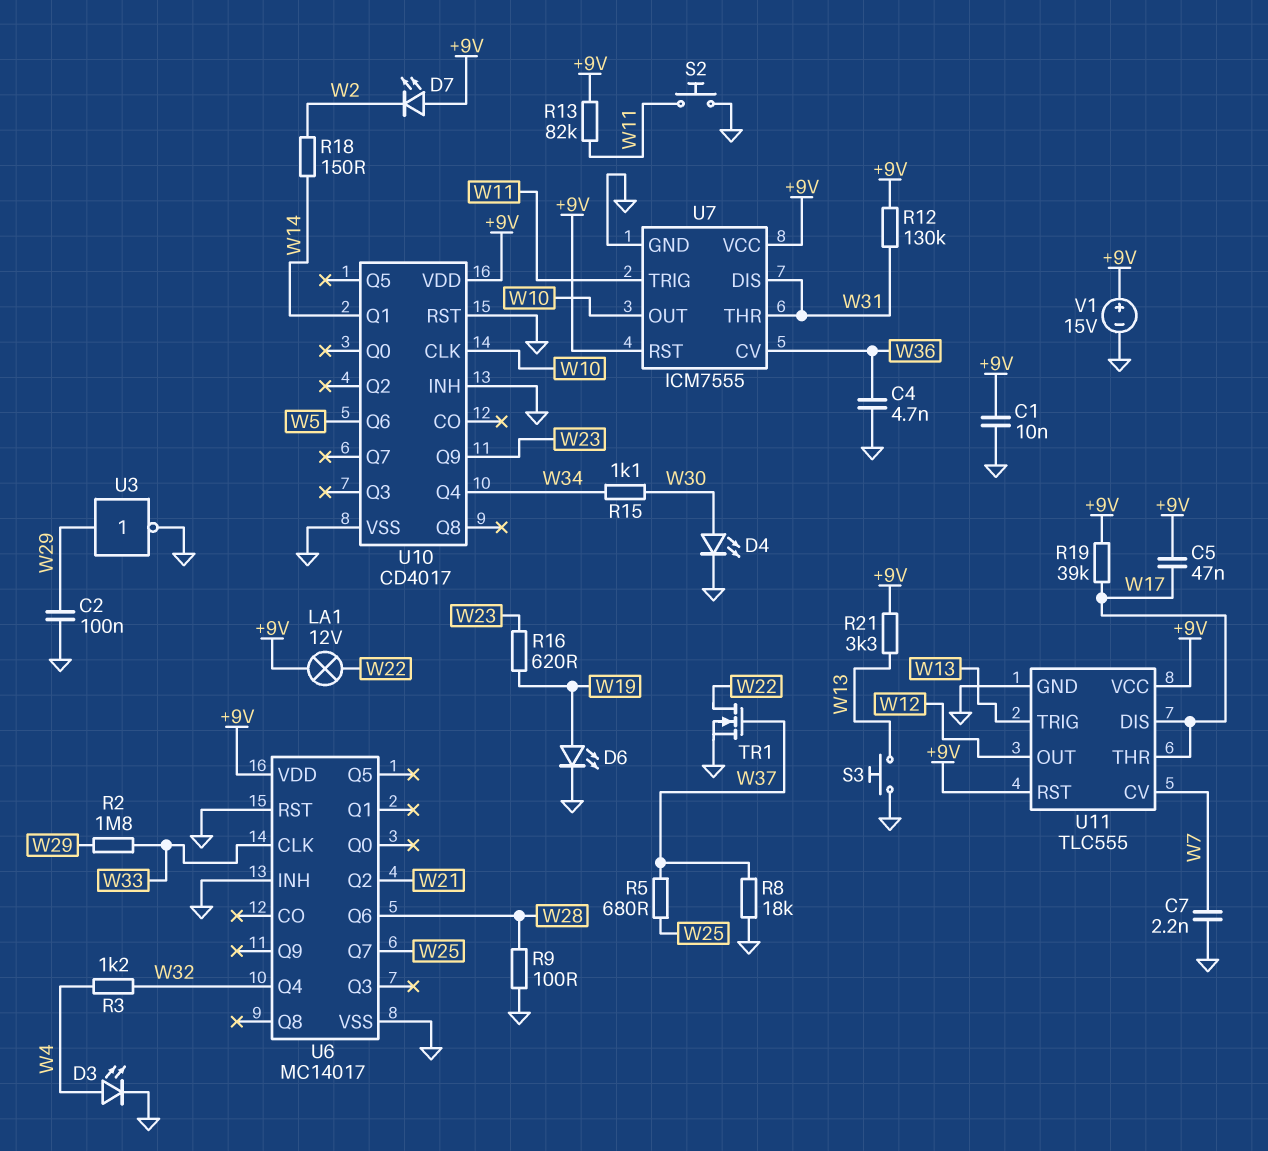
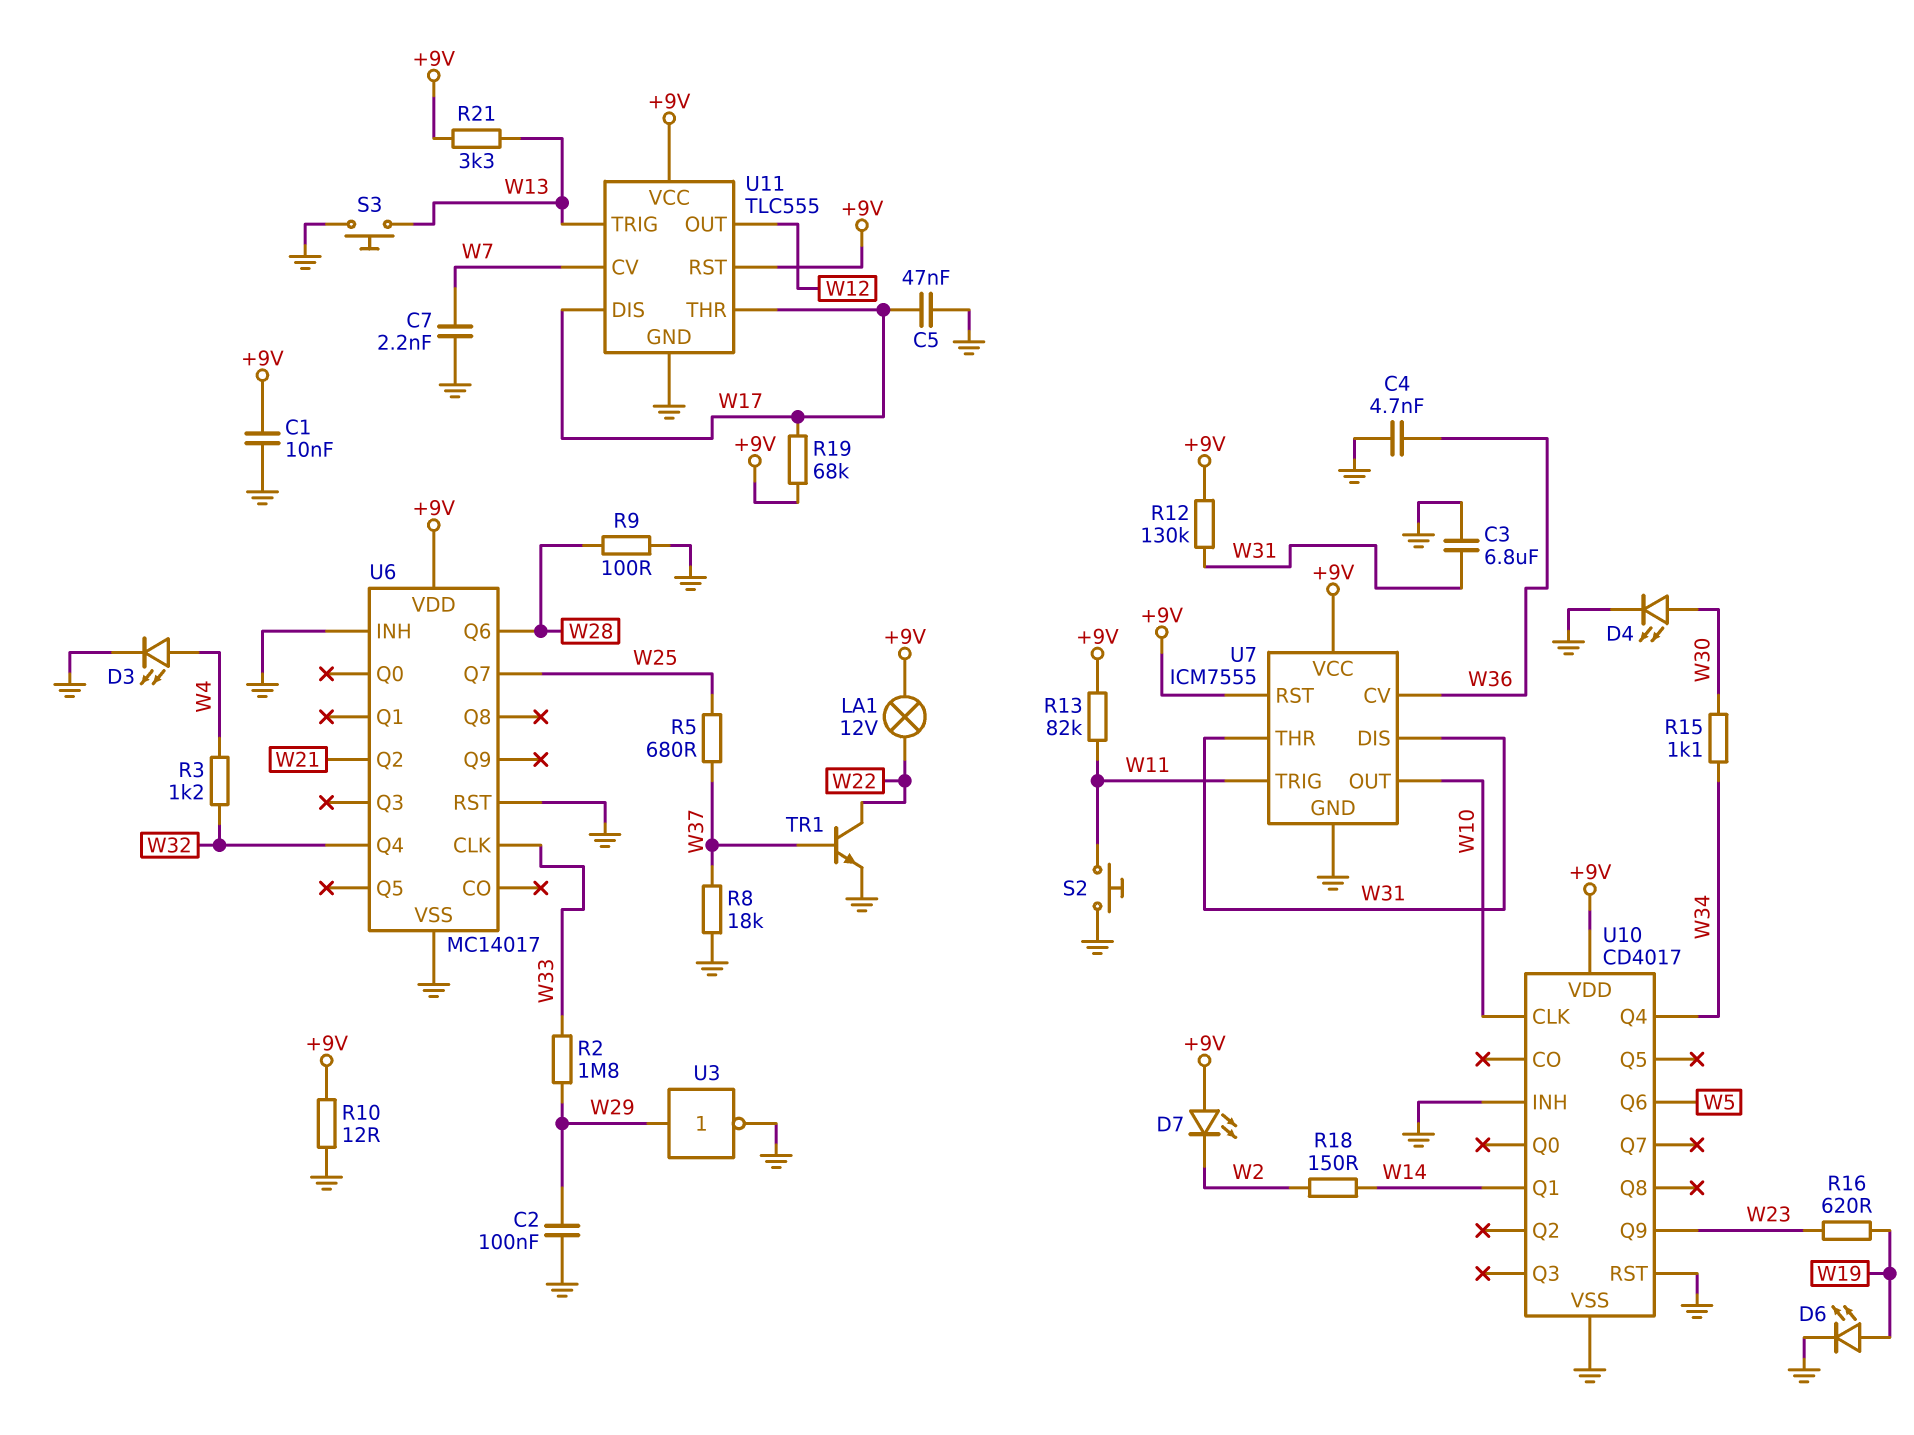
C3: none -> 6.8uF (GND, W31)
C5: 47nF (+9V, W17) -> 47nF (GND, W17)
R10: none -> 12 (+9V, GND)
R19: 39k (+9V, W17) -> 68k (+9V, W17)
TR1: NMOS (G W37, D W22, S GND) -> NPN (B W37, C W22, E GND)
V1: 15V (plus +9V, minus GND) -> none

